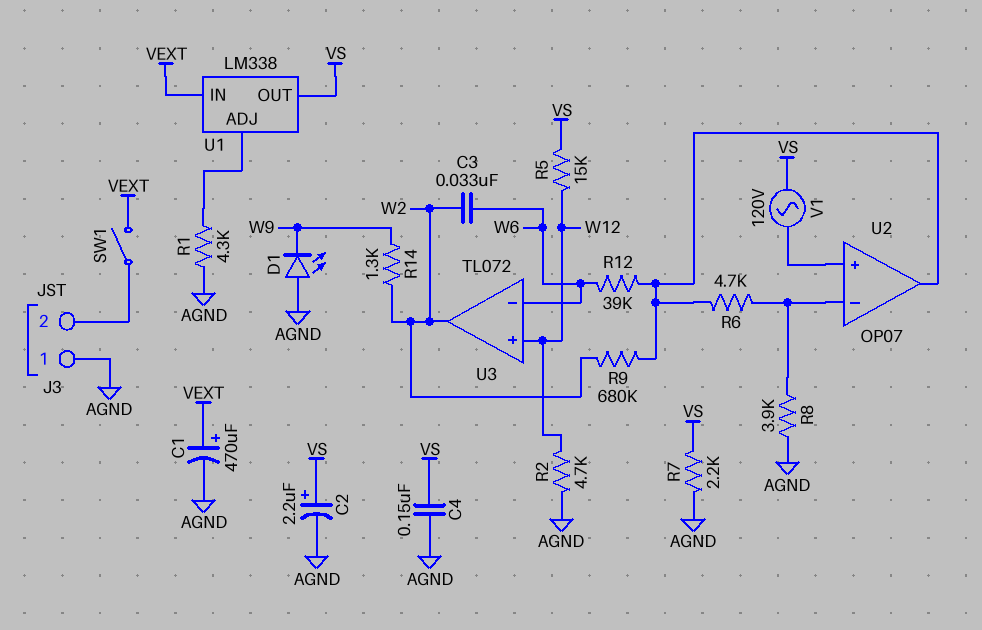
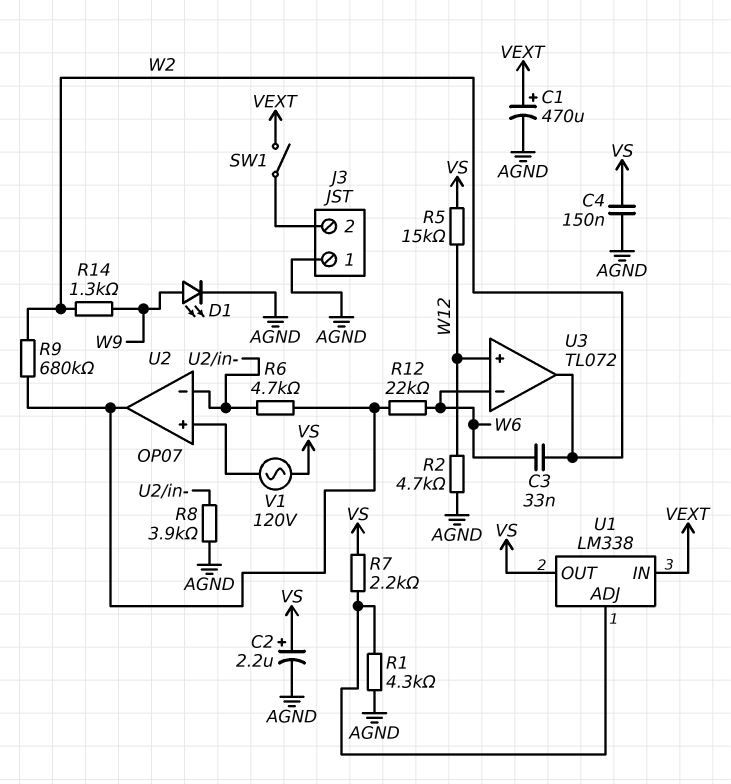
D1: LED (A AGND, K W9) -> LED (A W9, K AGND)
R7: 2.2k (AGND, VS) -> 2.2k (U1/ADJ, VS)
R12: 39k (U2/out, W6) -> 22k (U2/out, W6)

